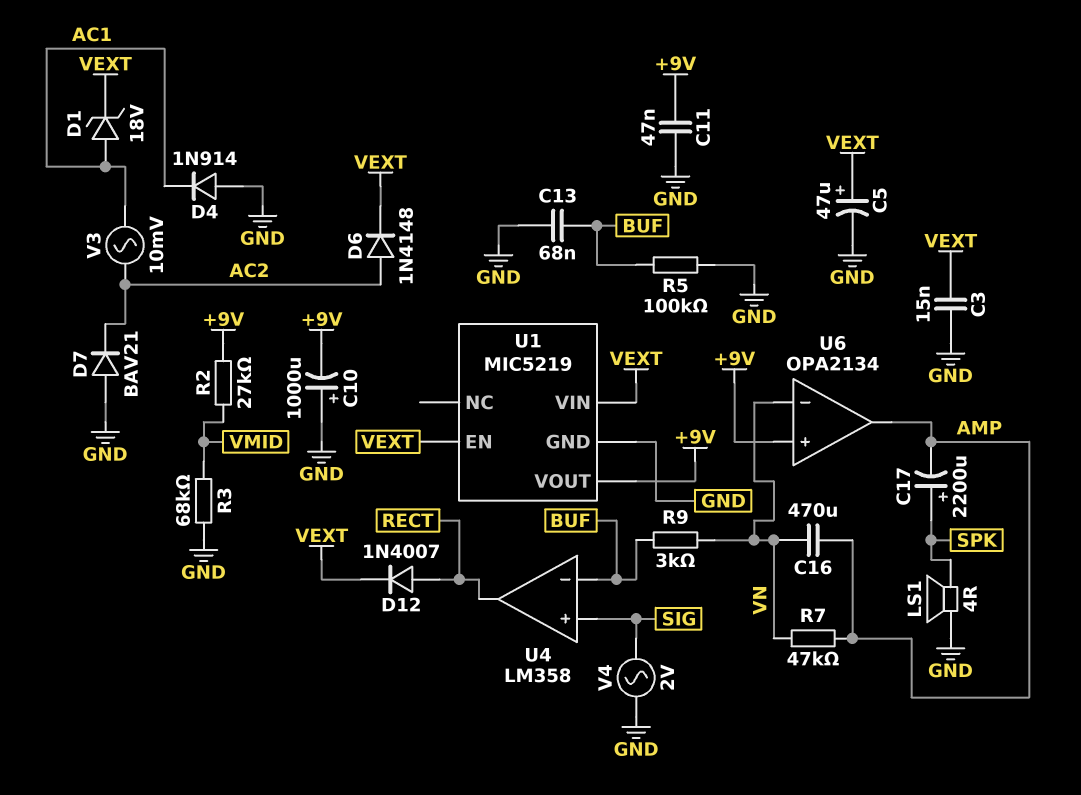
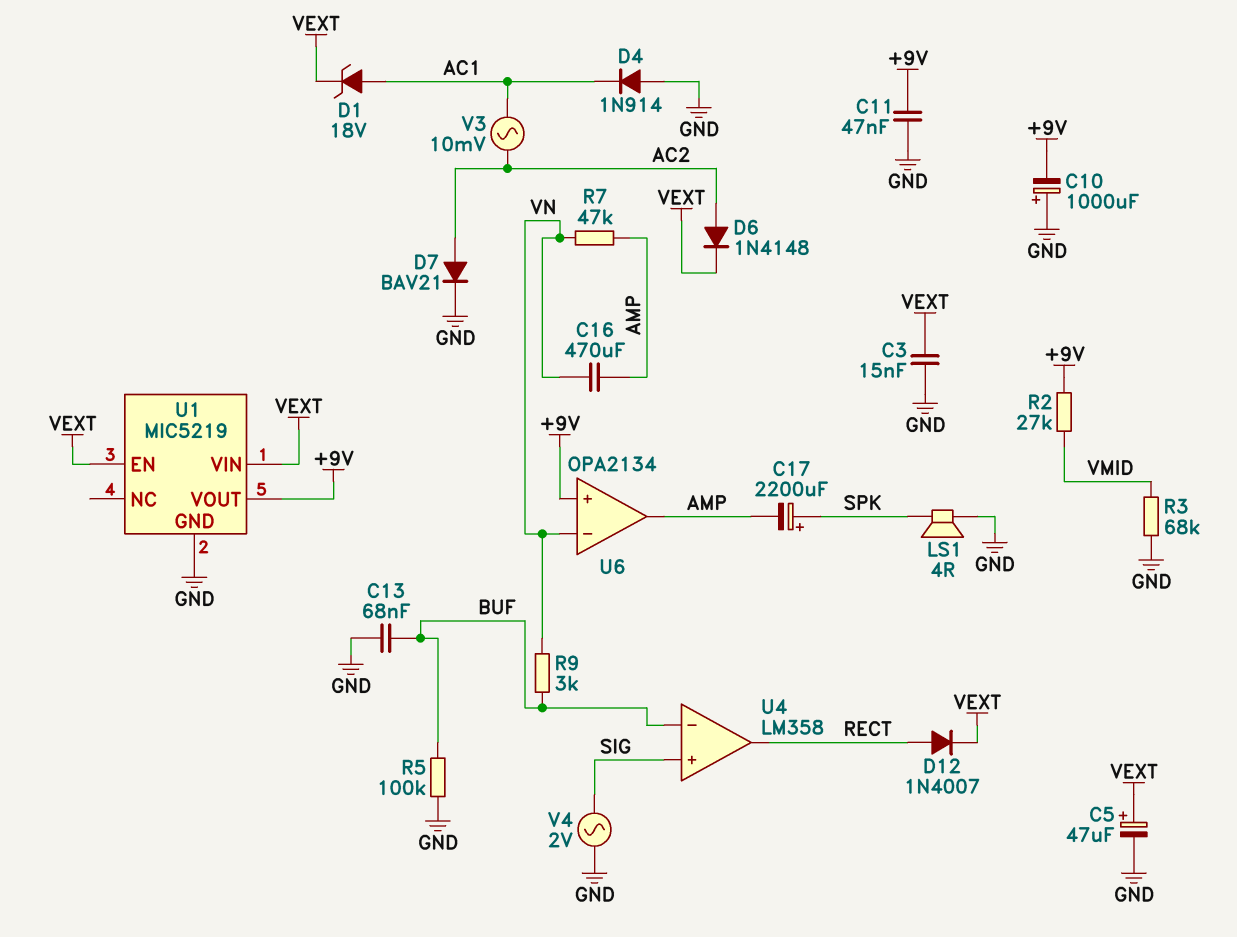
D7: diode BAV21 (A GND, K AC2) -> diode BAV21 (A AC2, K GND)

